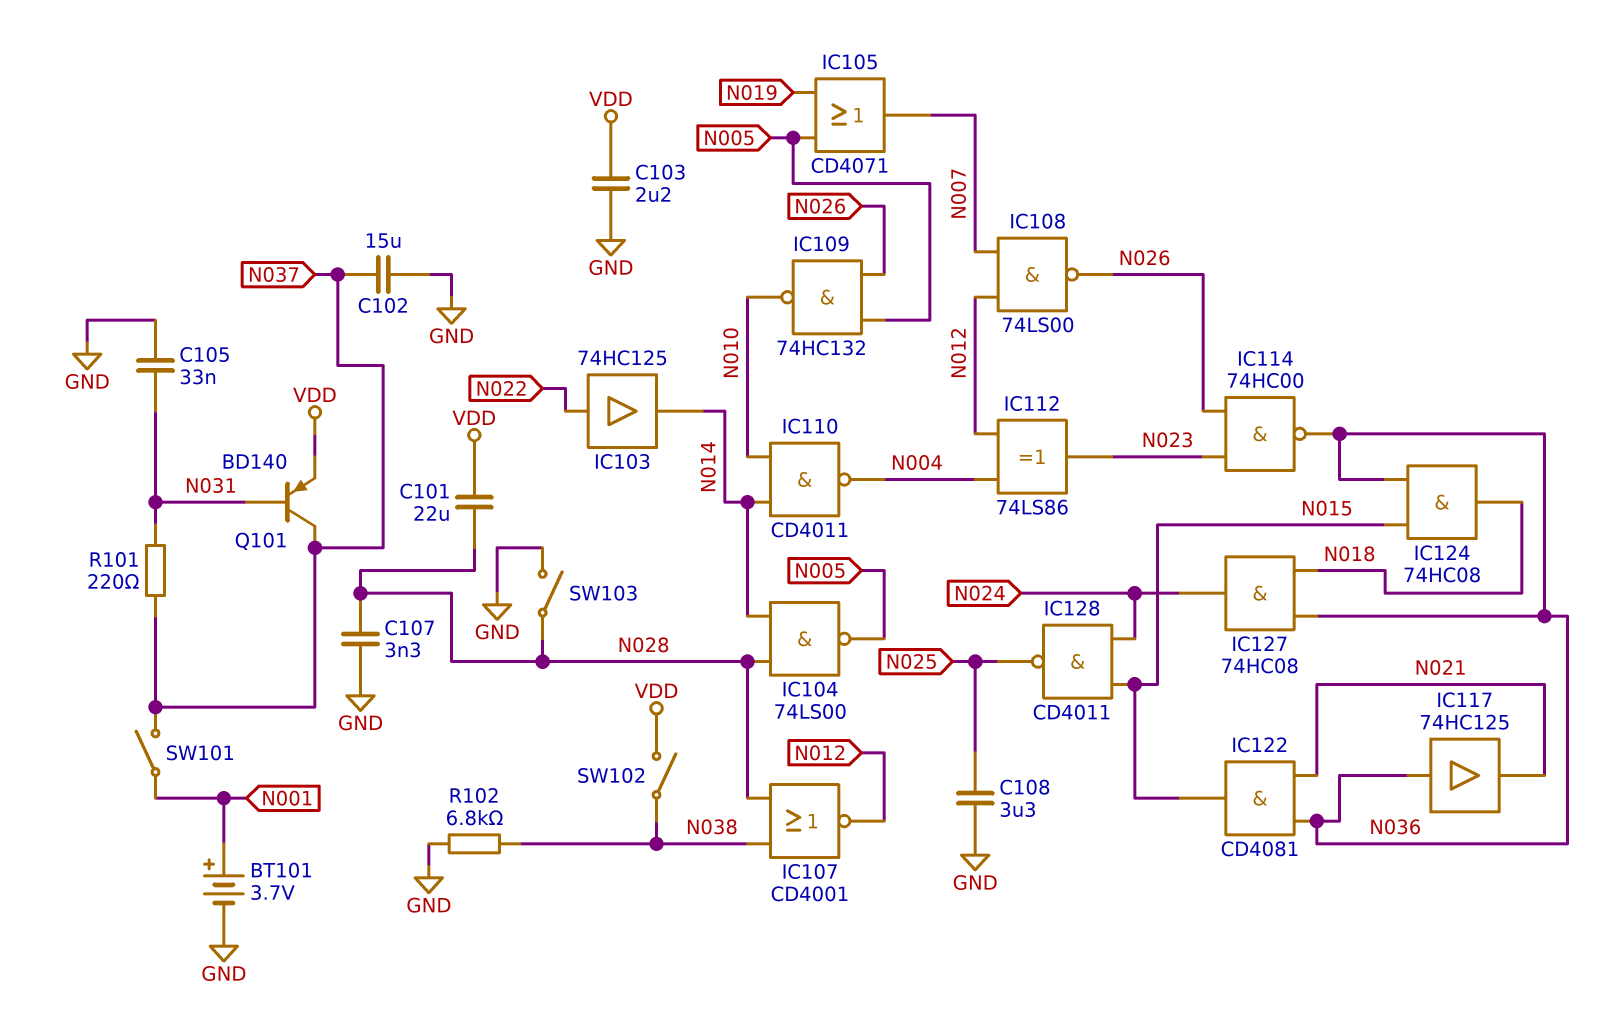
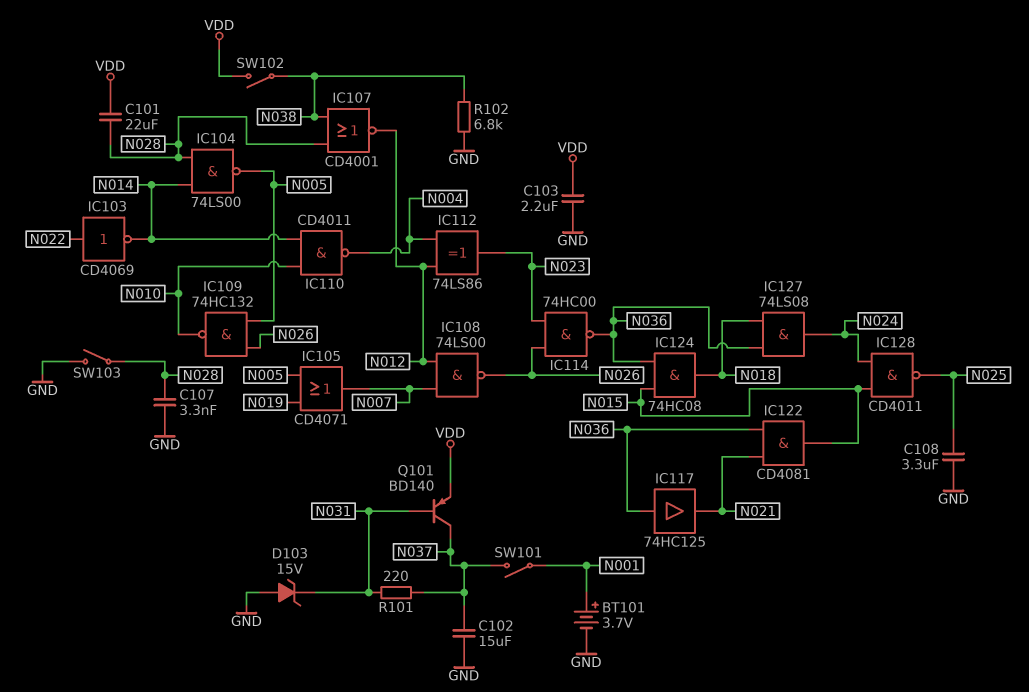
C105: 33nF (GND, N031) -> none
D103: none -> zener 15V (A GND, K N031)
IC103: buffer 74HC125 (in N022, out N014) -> NOT CD4069 (in N022, out N014)
IC127: AND 74HC08 (in N018, in N036, out N024) -> AND 74LS08 (in N018, in N036, out N024)

